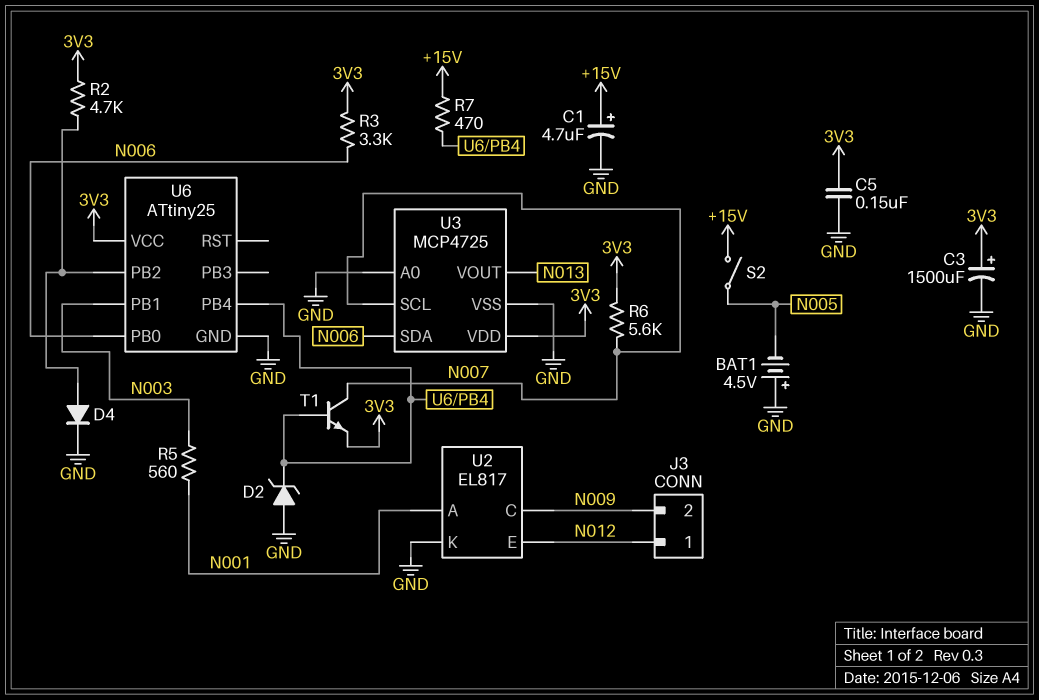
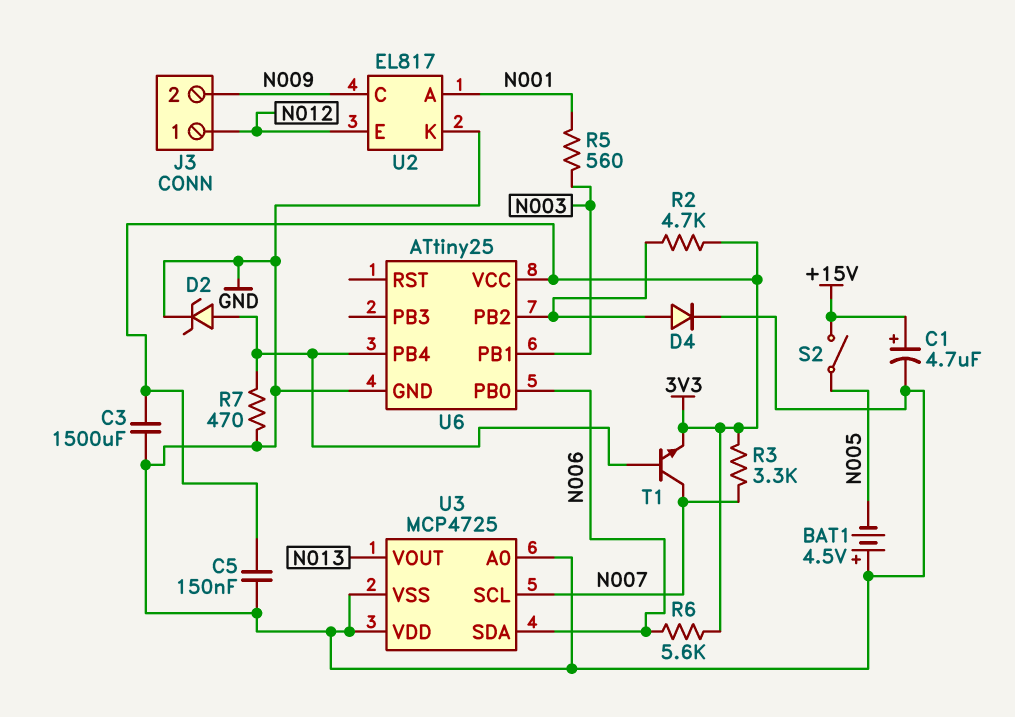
C3: 1500uF (plus 3V3, minus GND) -> 1500uF (3V3, GND)
D2: zener (A GND, K U6/PB4) -> zener (A U6/PB4, K GND)
R3: 3.3k (3V3, N006) -> 3.3k (3V3, N007)
R6: 5.6k (3V3, N007) -> 5.6k (3V3, N006)
R7: 470 (+15V, U6/PB4) -> 470 (GND, U6/PB4)
U3 pin VDD: 3V3 -> GND

